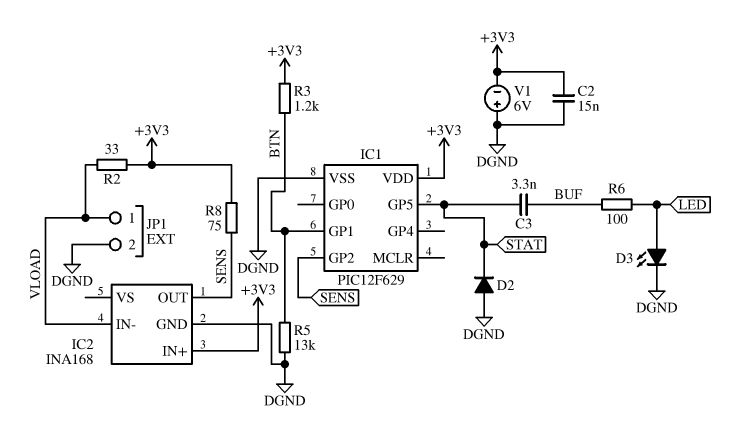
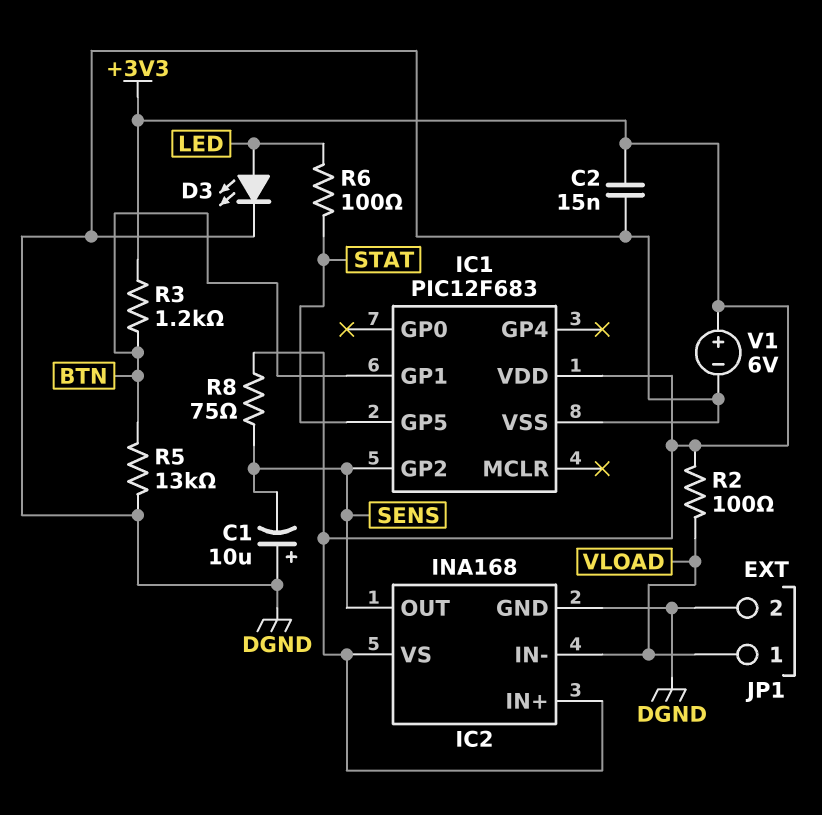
C1: none -> 10uF (plus DGND, minus SENS)
C3: 3.3nF (BUF, STAT) -> none
D2: diode (A DGND, K STAT) -> none
IC1: PIC12F629 -> PIC12F683
IC2 pin VS: none -> +3V3
R2: 33 (+3V3, VLOAD) -> 100 (+3V3, VLOAD)
R6: 100 (BUF, LED) -> 100 (LED, STAT)
V1: 6V (plus DGND, minus +3V3) -> 6V (plus +3V3, minus DGND)

